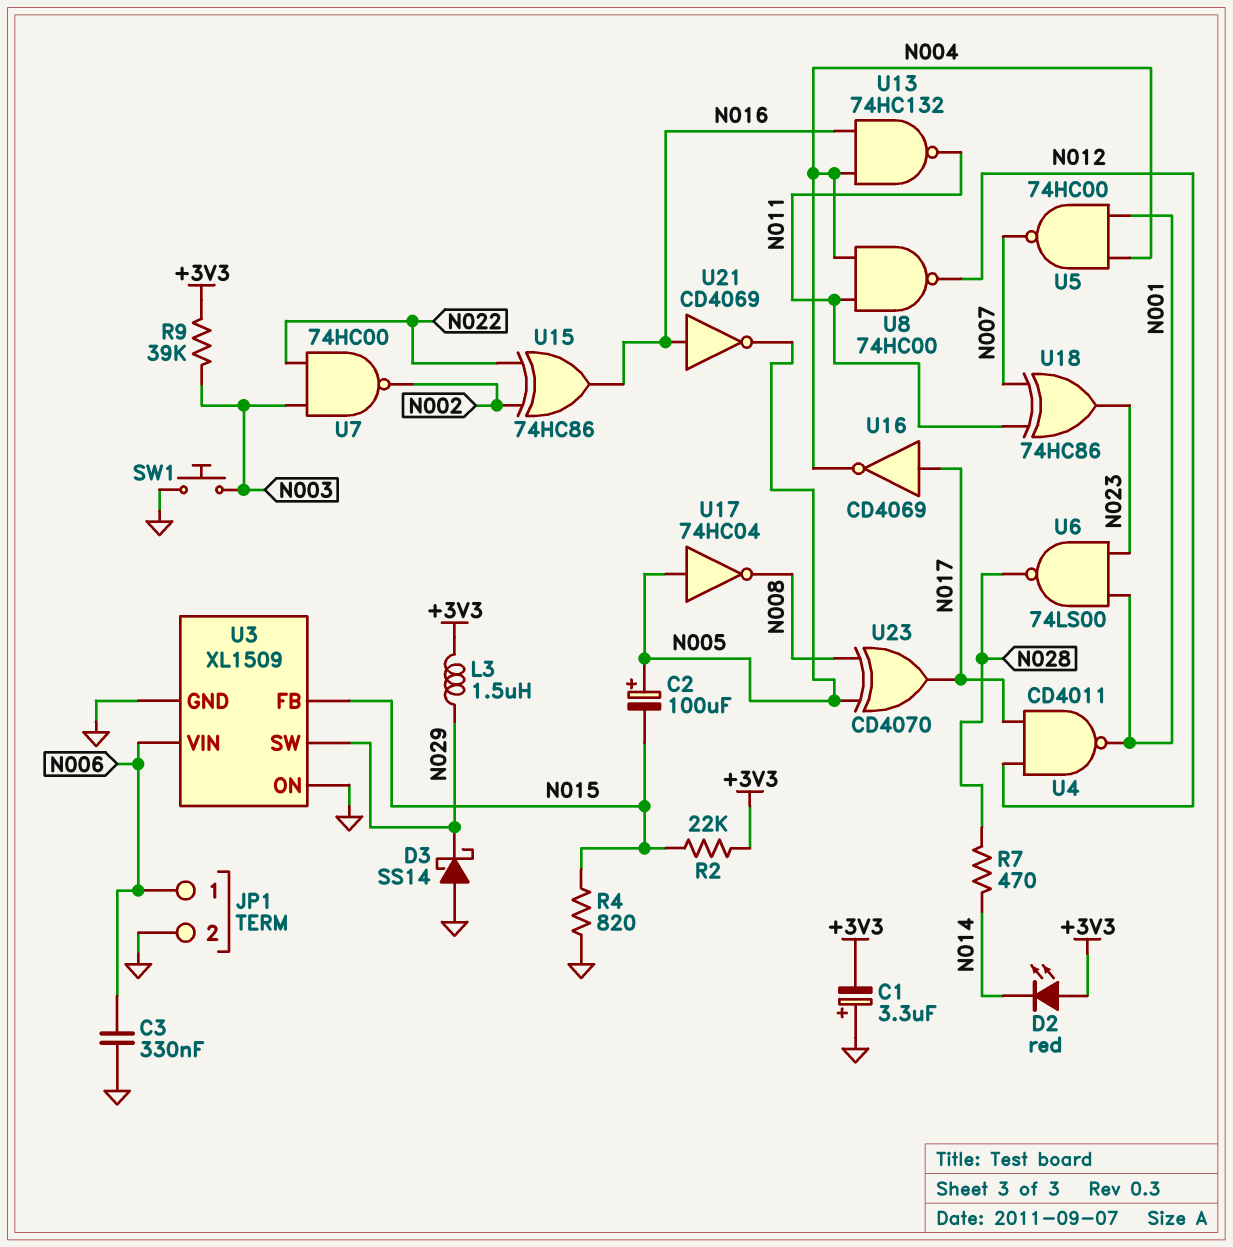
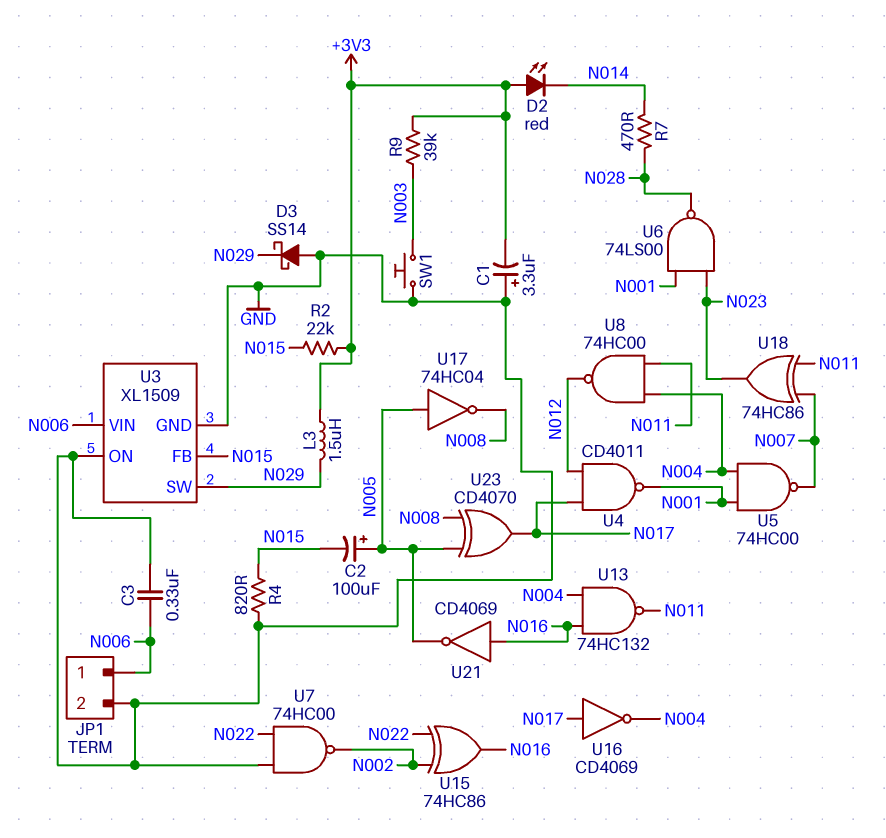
U7: NAND 74HC00 (in N003, in N022, out N002) -> NAND 74HC00 (in GND, in N022, out N002)

